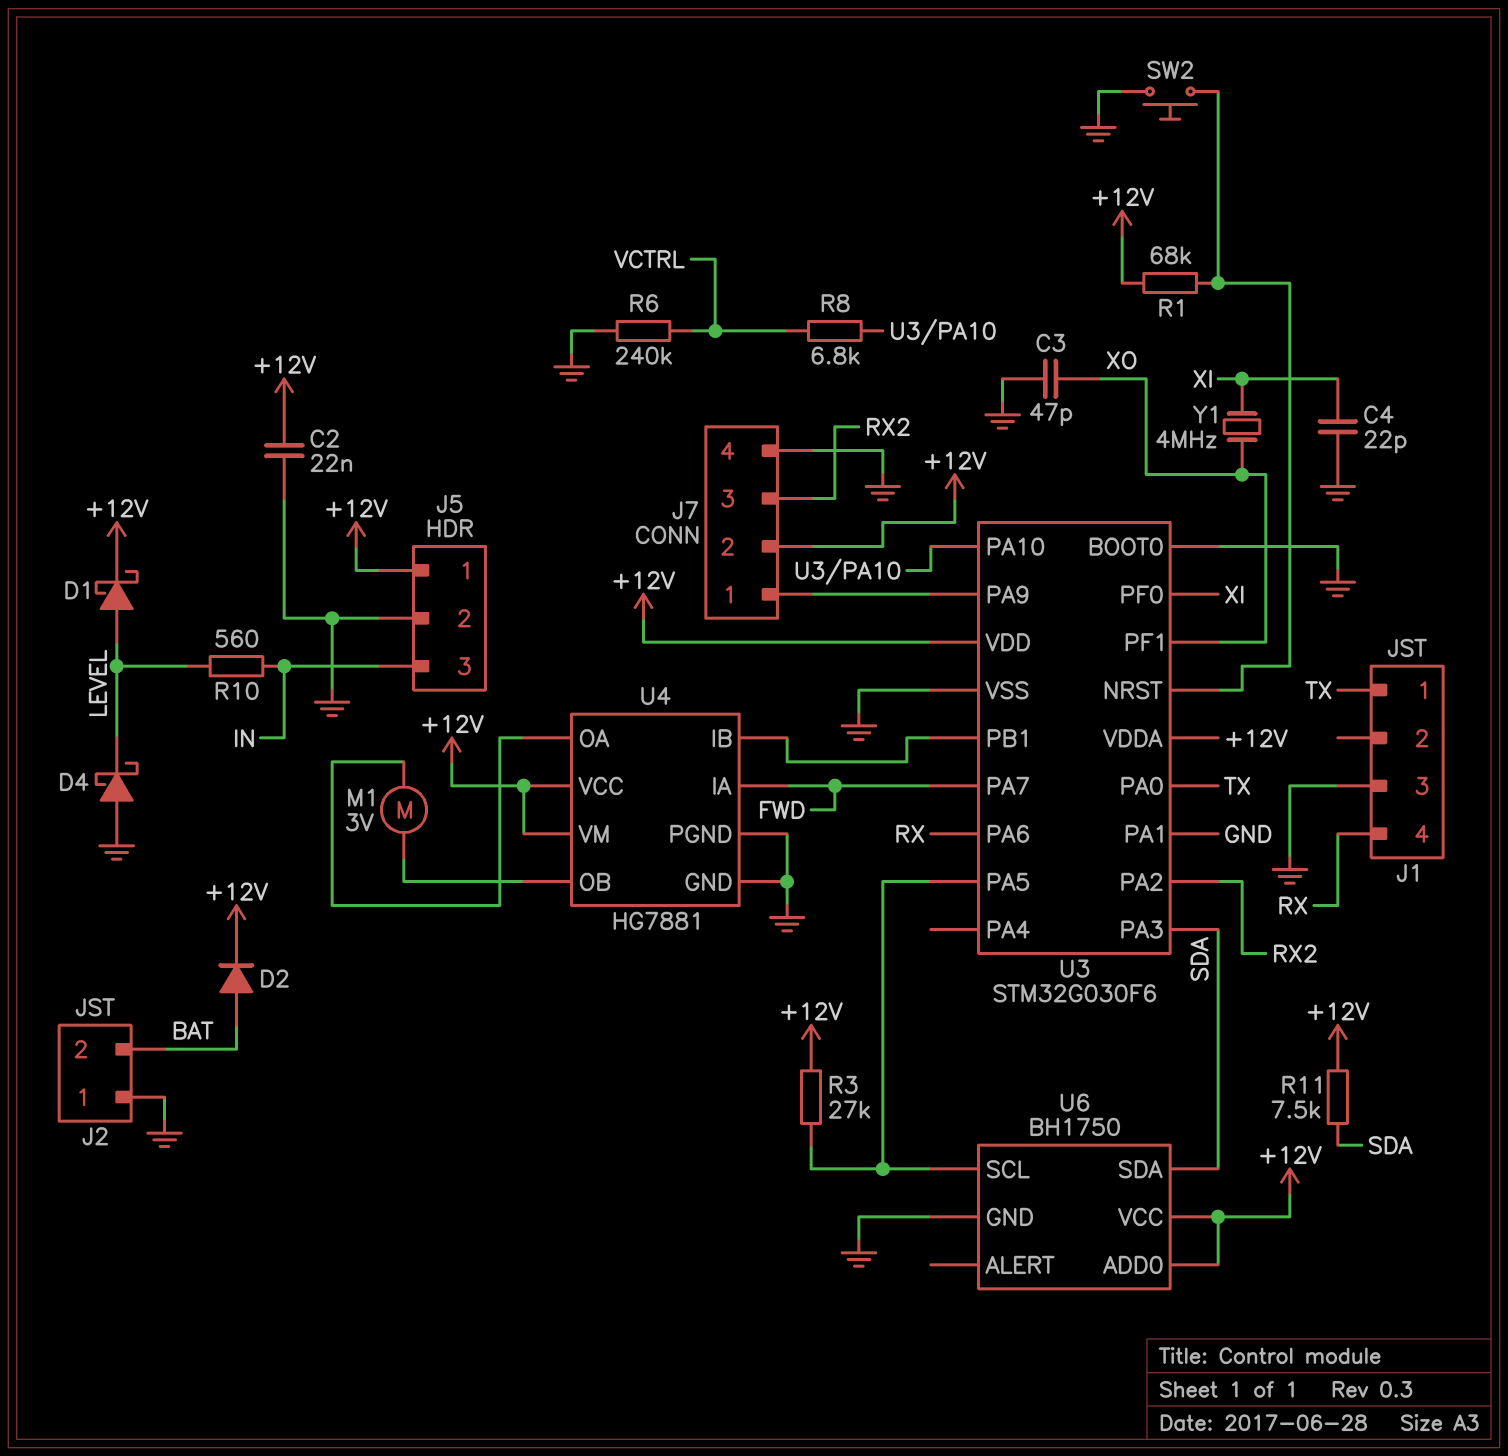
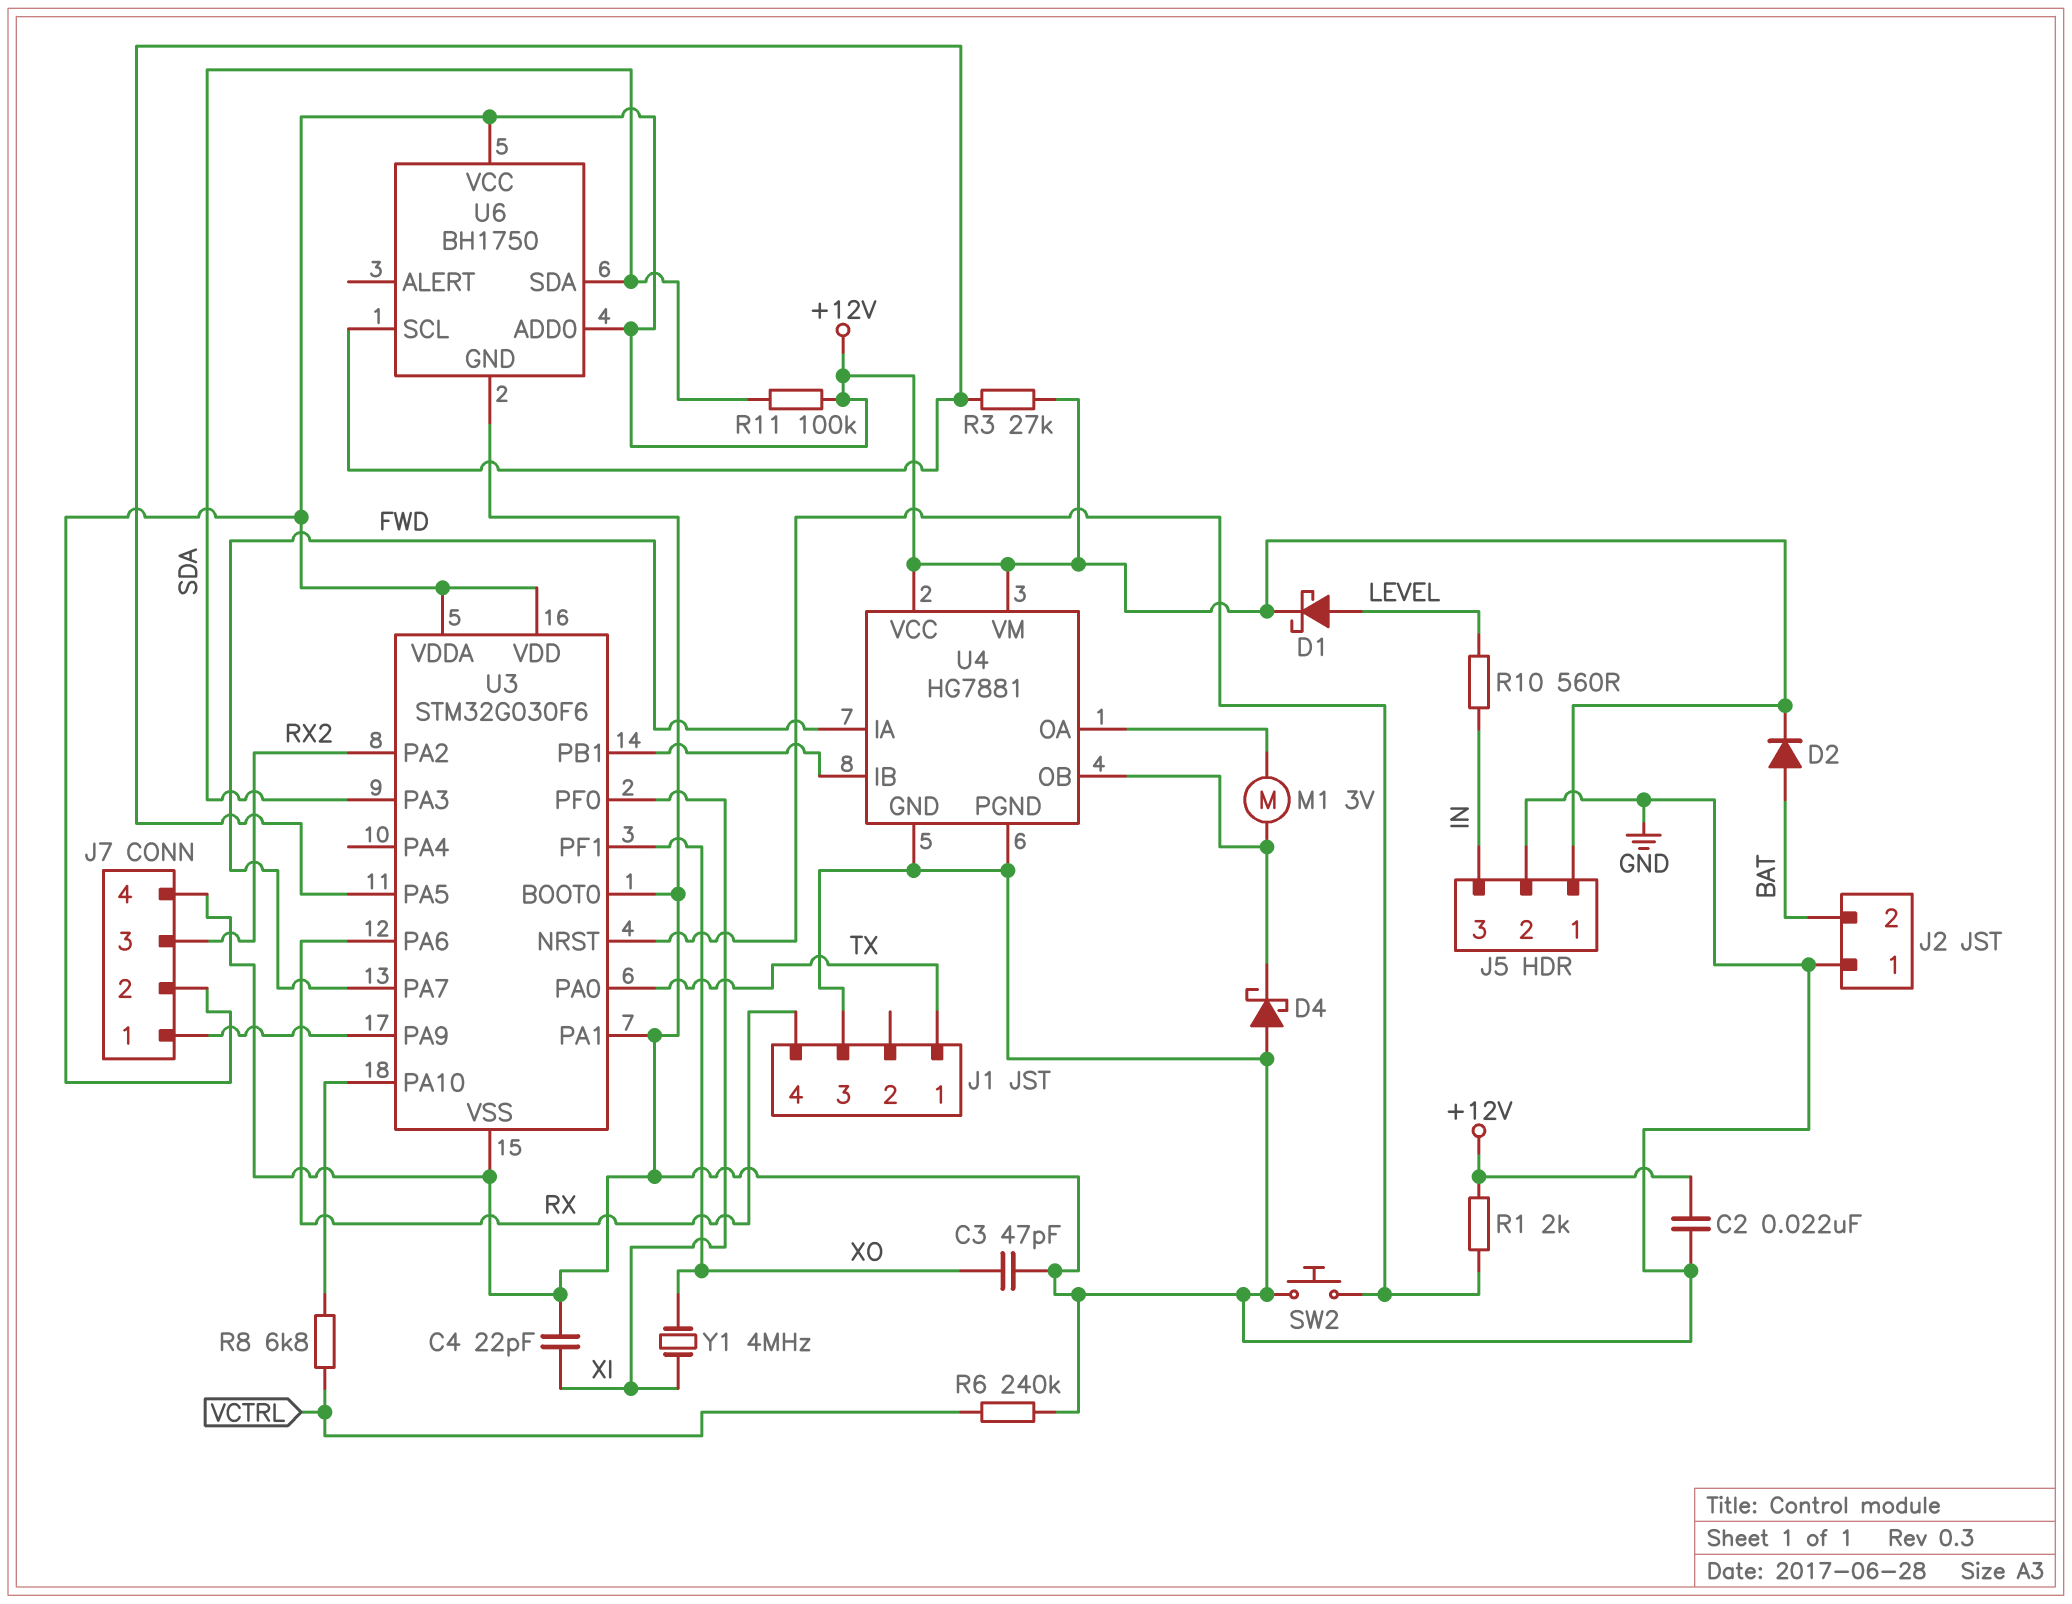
D4: schottky (A GND, K LEVEL) -> schottky (A GND, K U4/OB)
R1: 68k (+12V, U3/NRST) -> 2k (+12V, U3/NRST)
R11: 7.5k (+12V, SDA) -> 100k (+12V, SDA)

